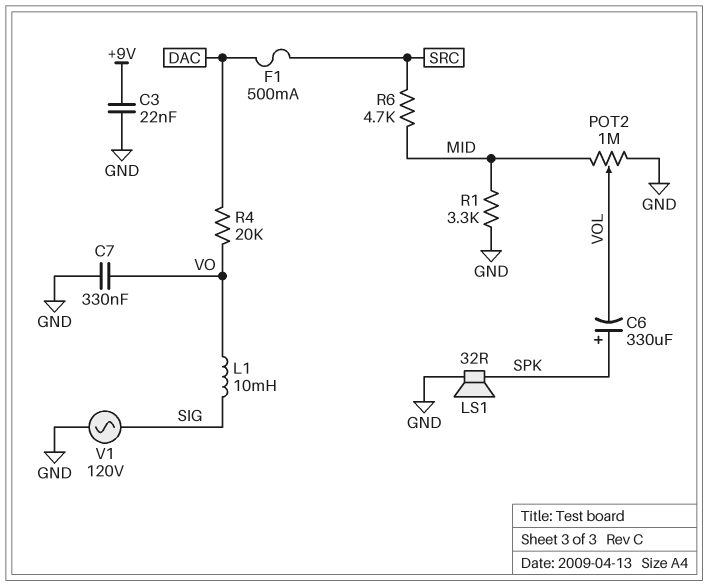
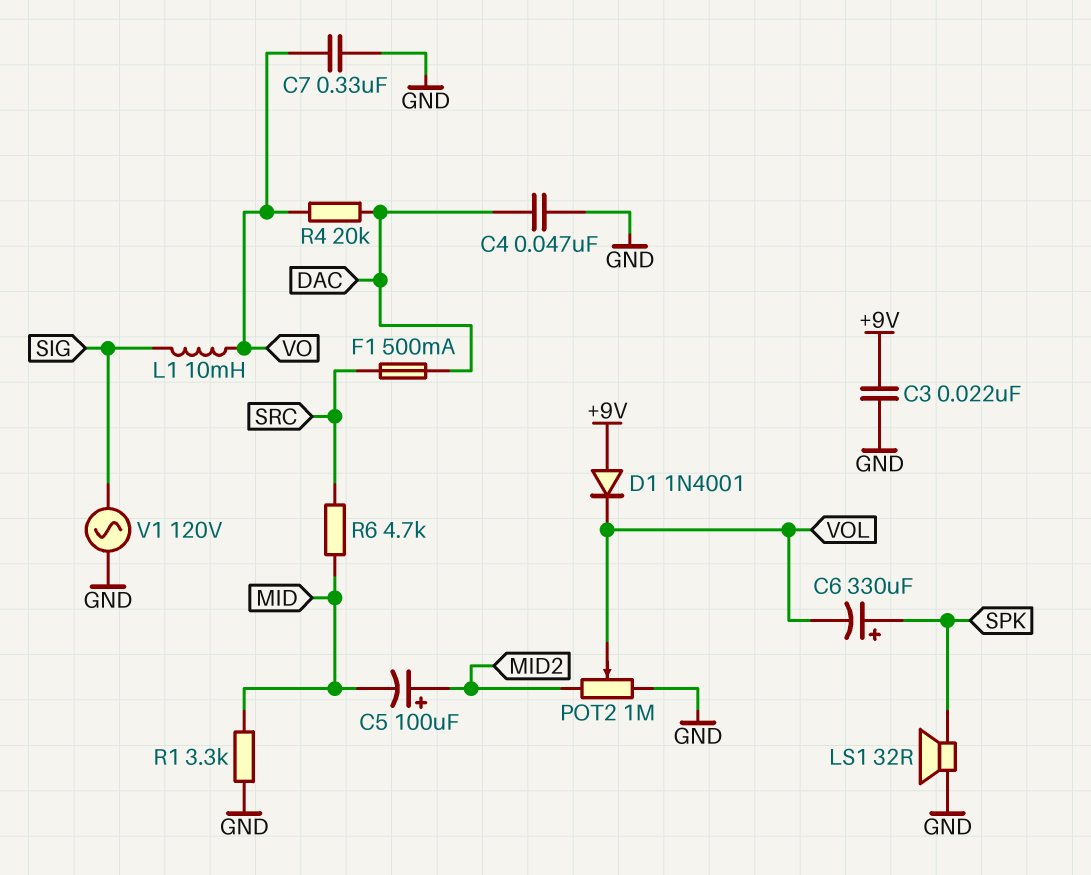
C4: none -> 47nF (DAC, GND)
C5: none -> 100uF (plus MID2, minus MID)
D1: none -> diode 1N4001 (A +9V, K VOL)
POT2: 1M (GND, MID, wiper VOL) -> 1M (GND, MID2, wiper VOL)

